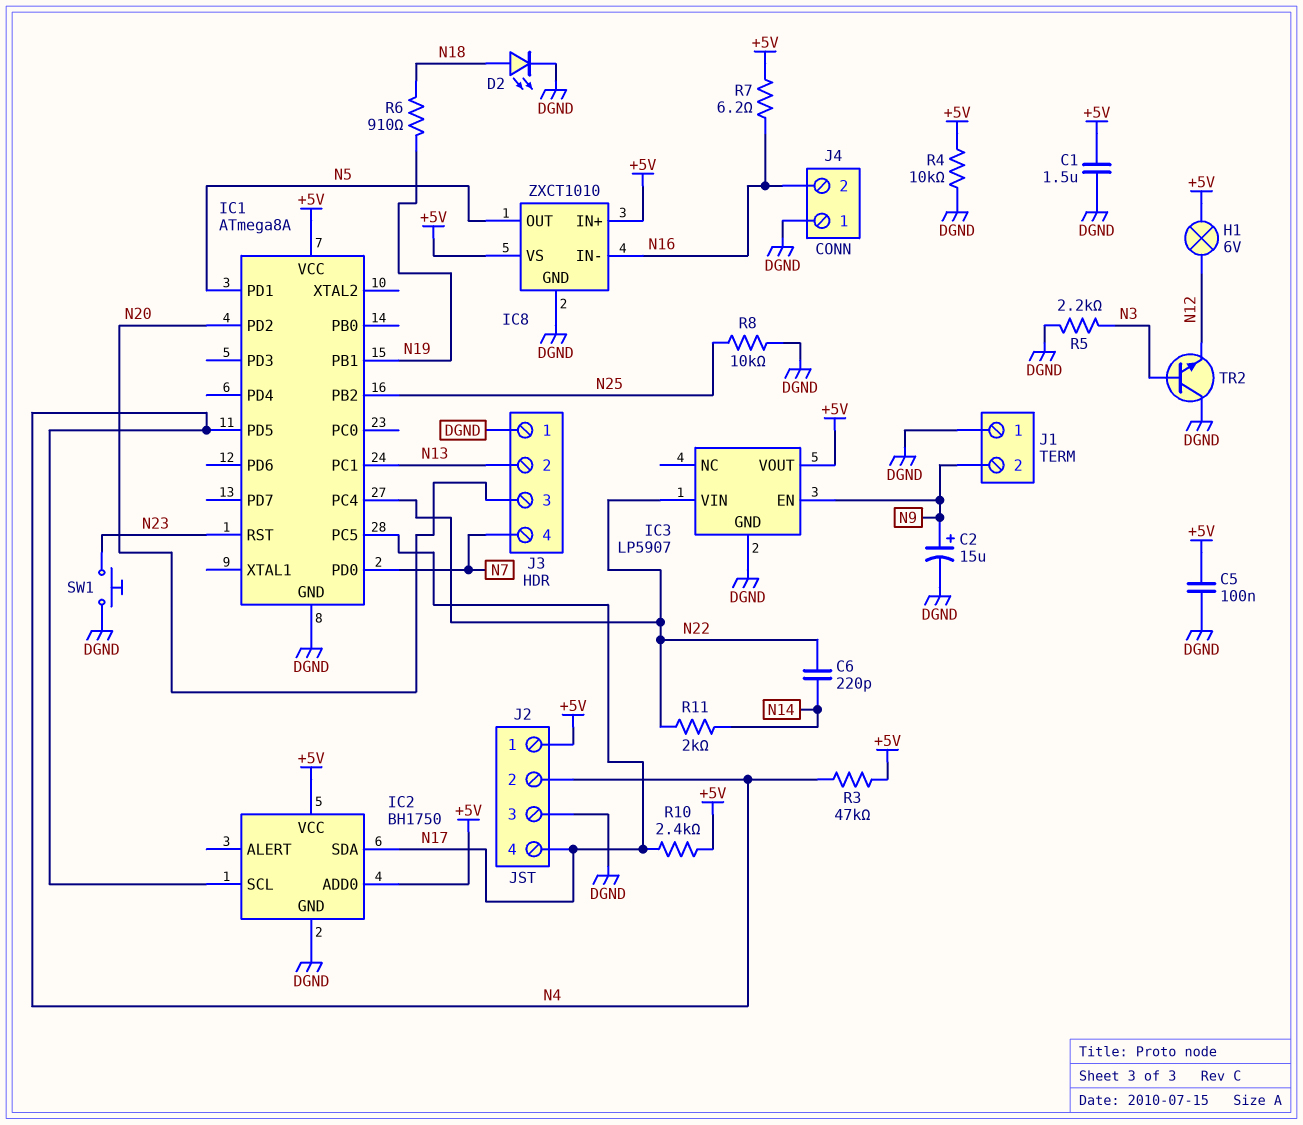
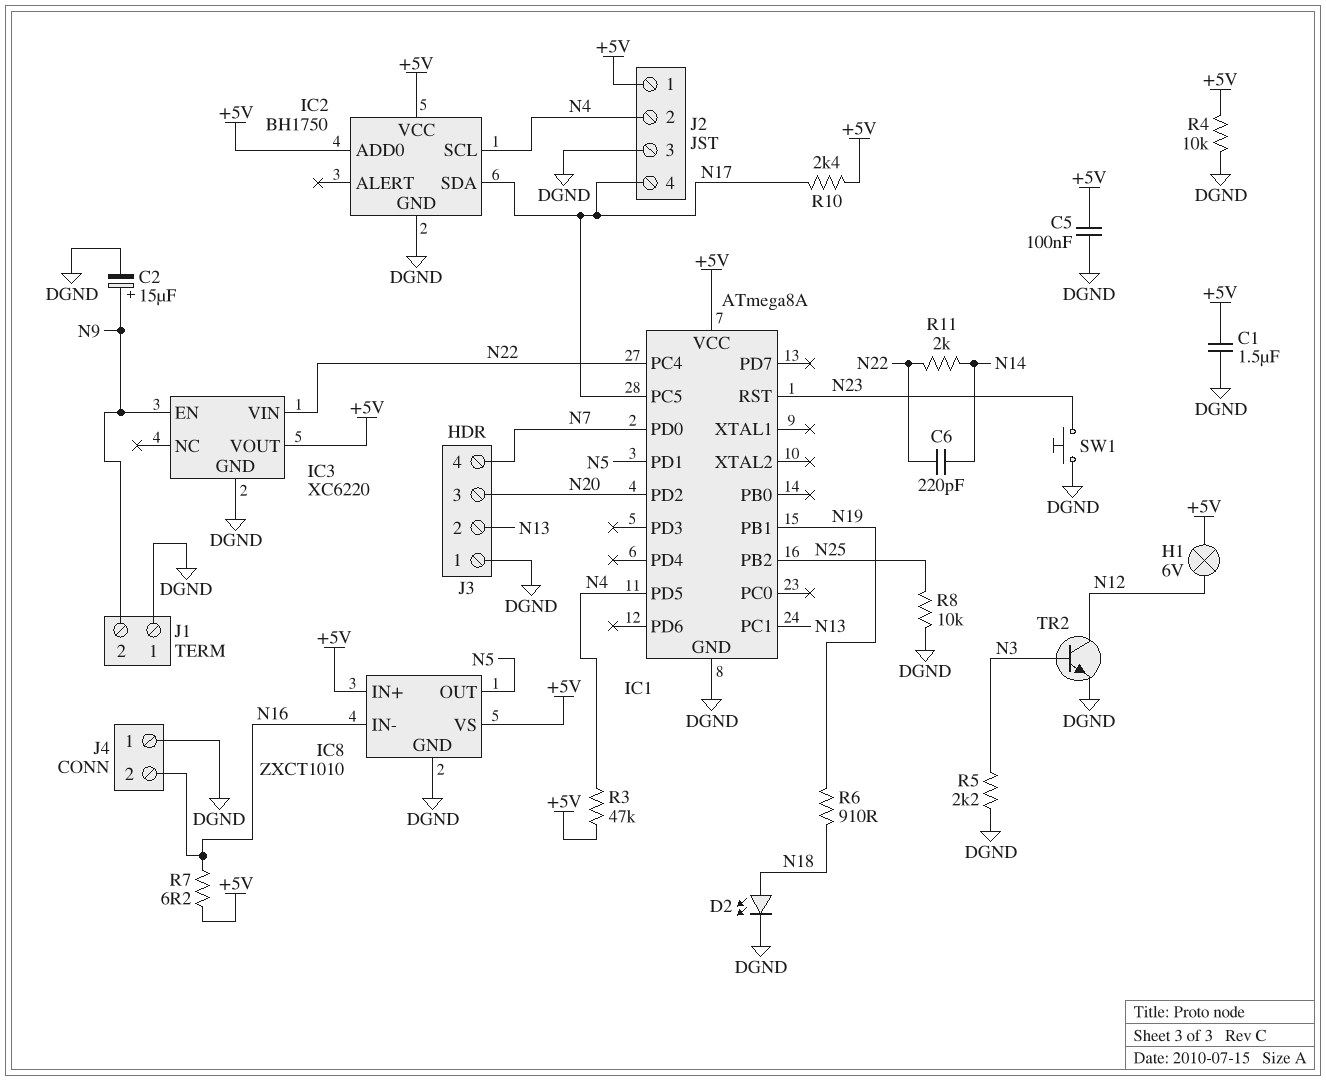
IC3: LP5907 -> XC6220
TR2: NPN (B N3, C DGND, E N12) -> NPN (B N3, C N12, E DGND)

